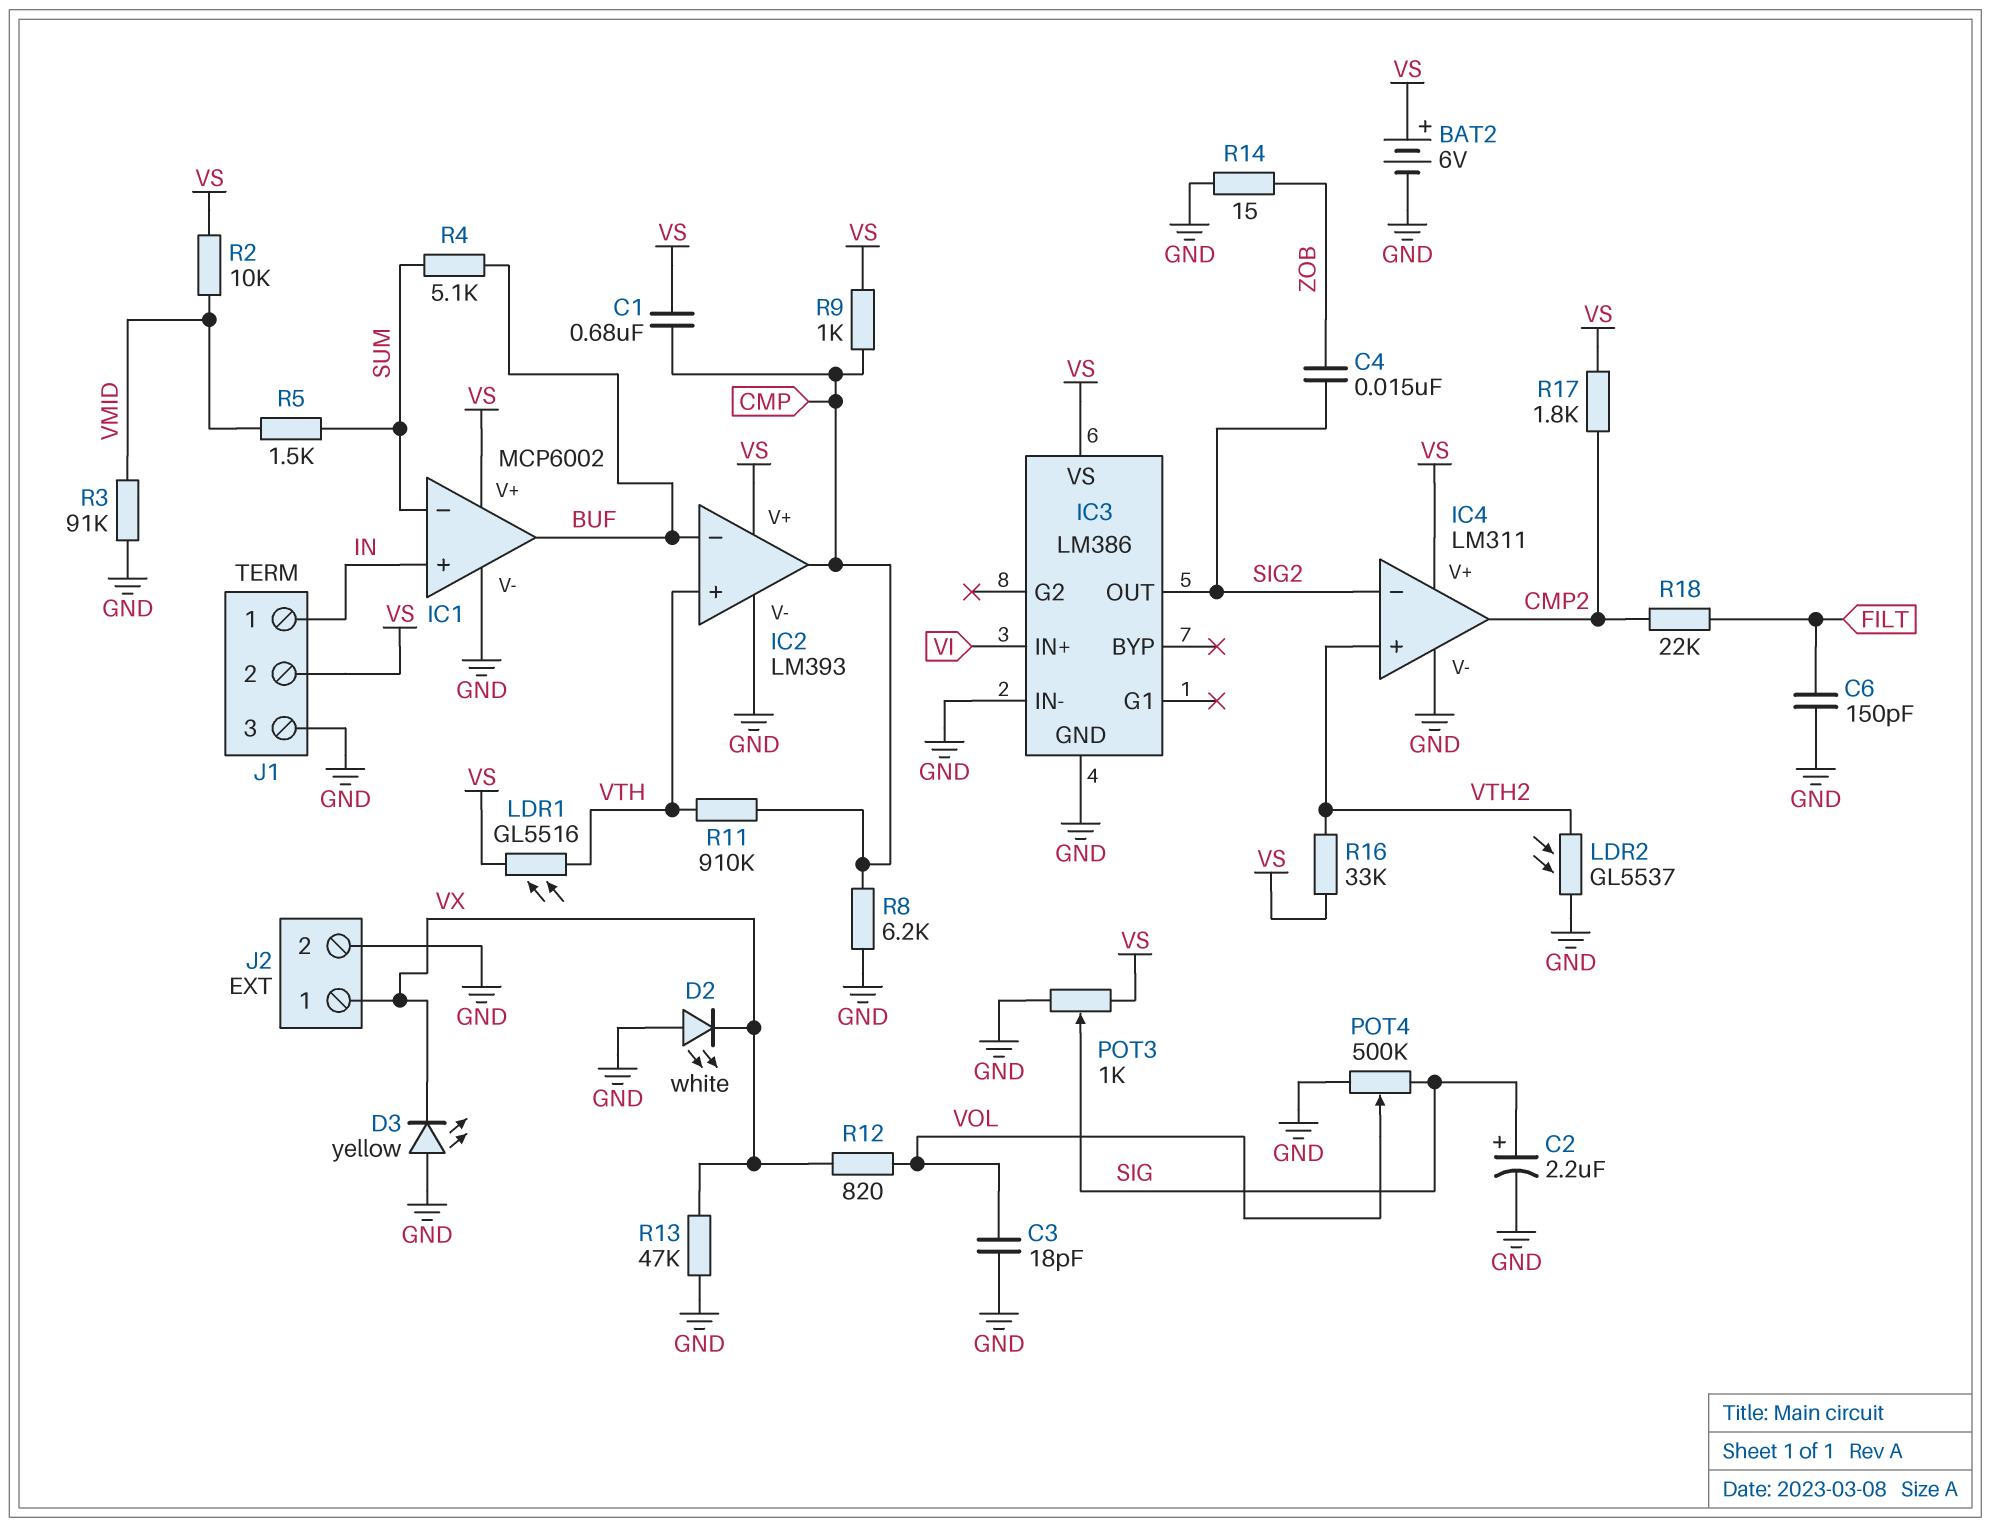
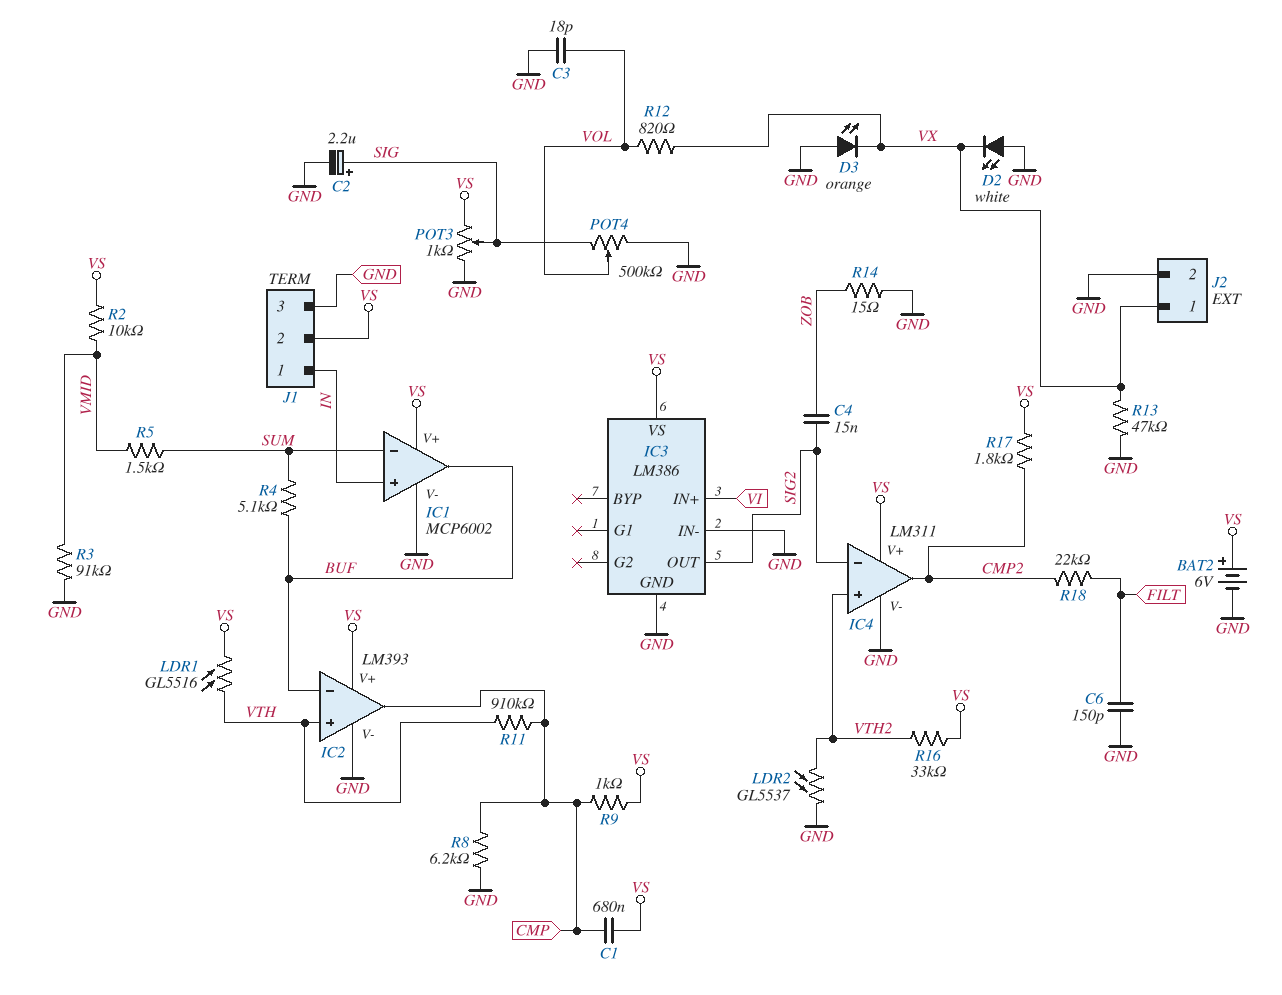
D3: LED yellow (A GND, K VX) -> LED orange (A GND, K VX)

